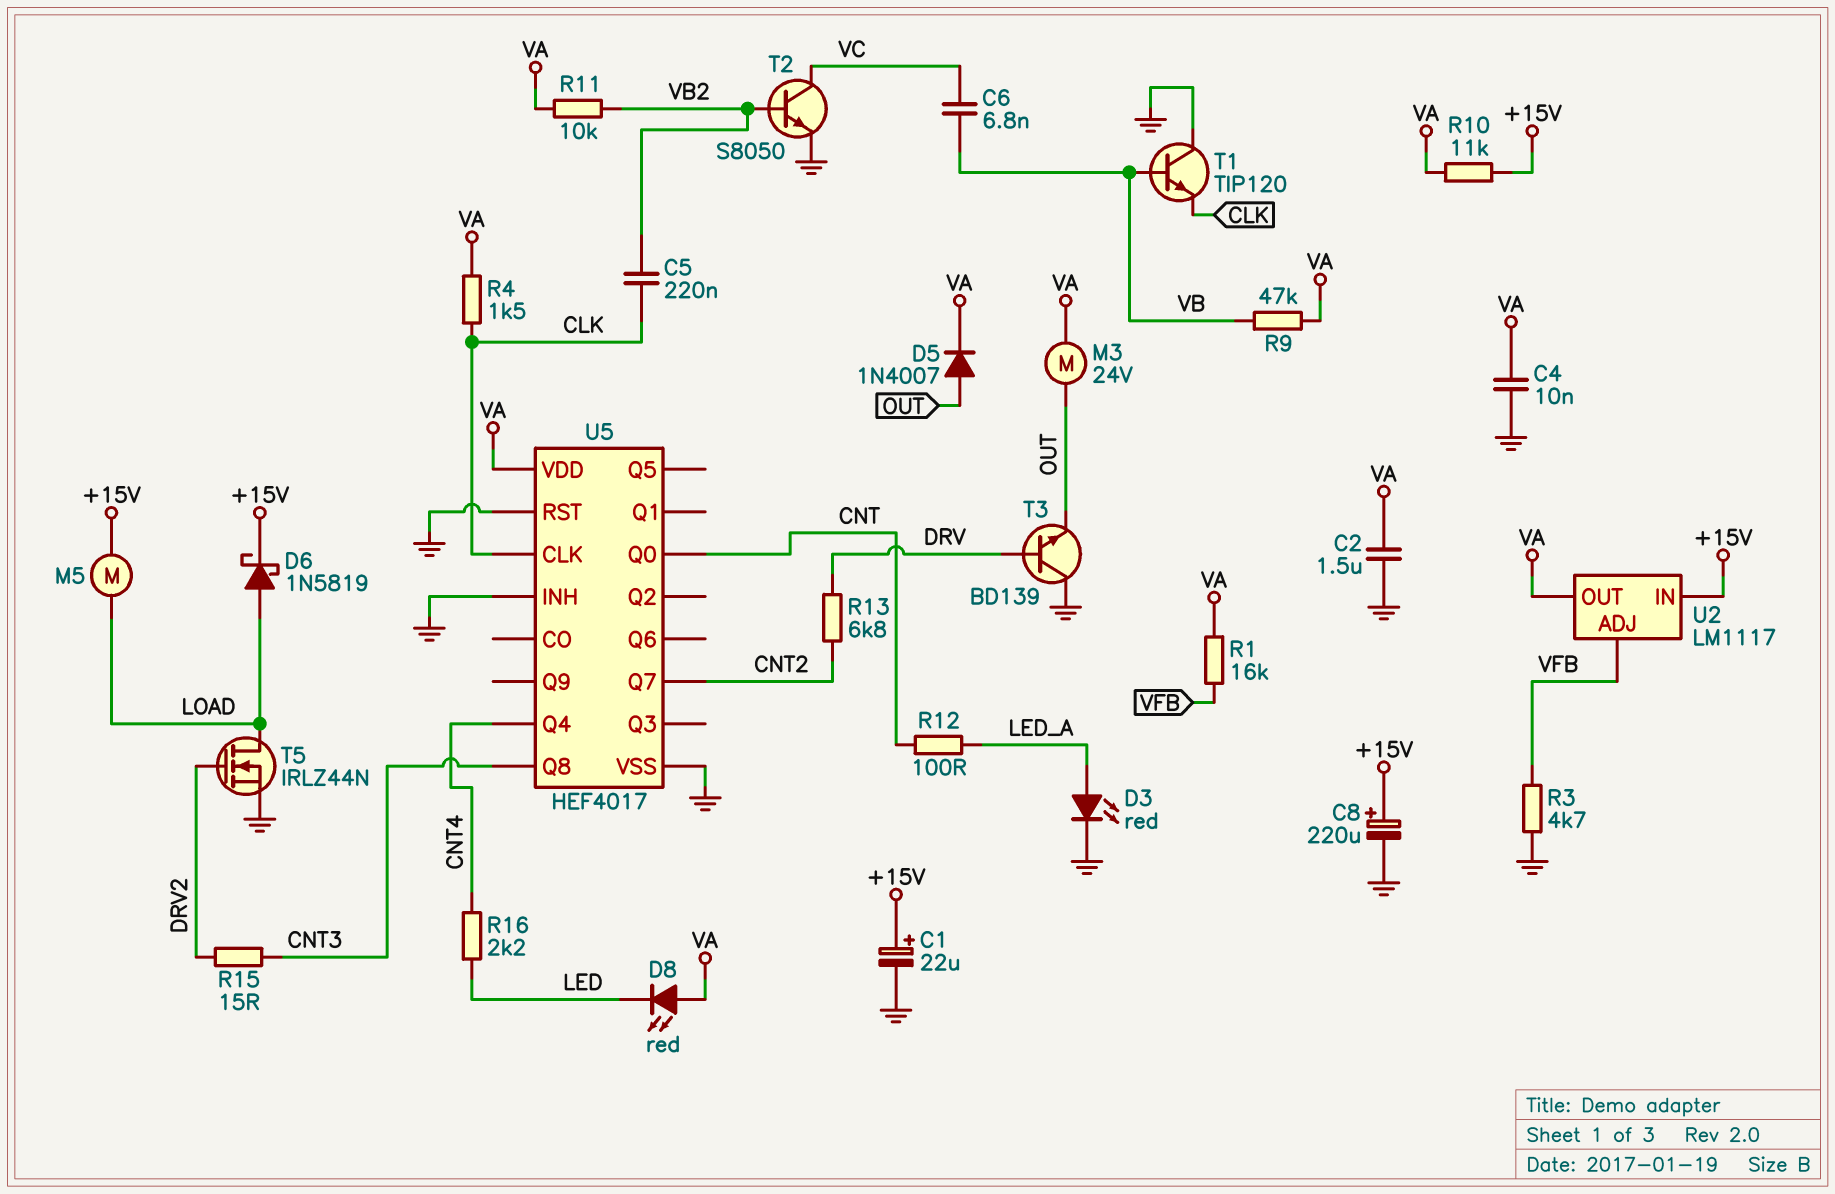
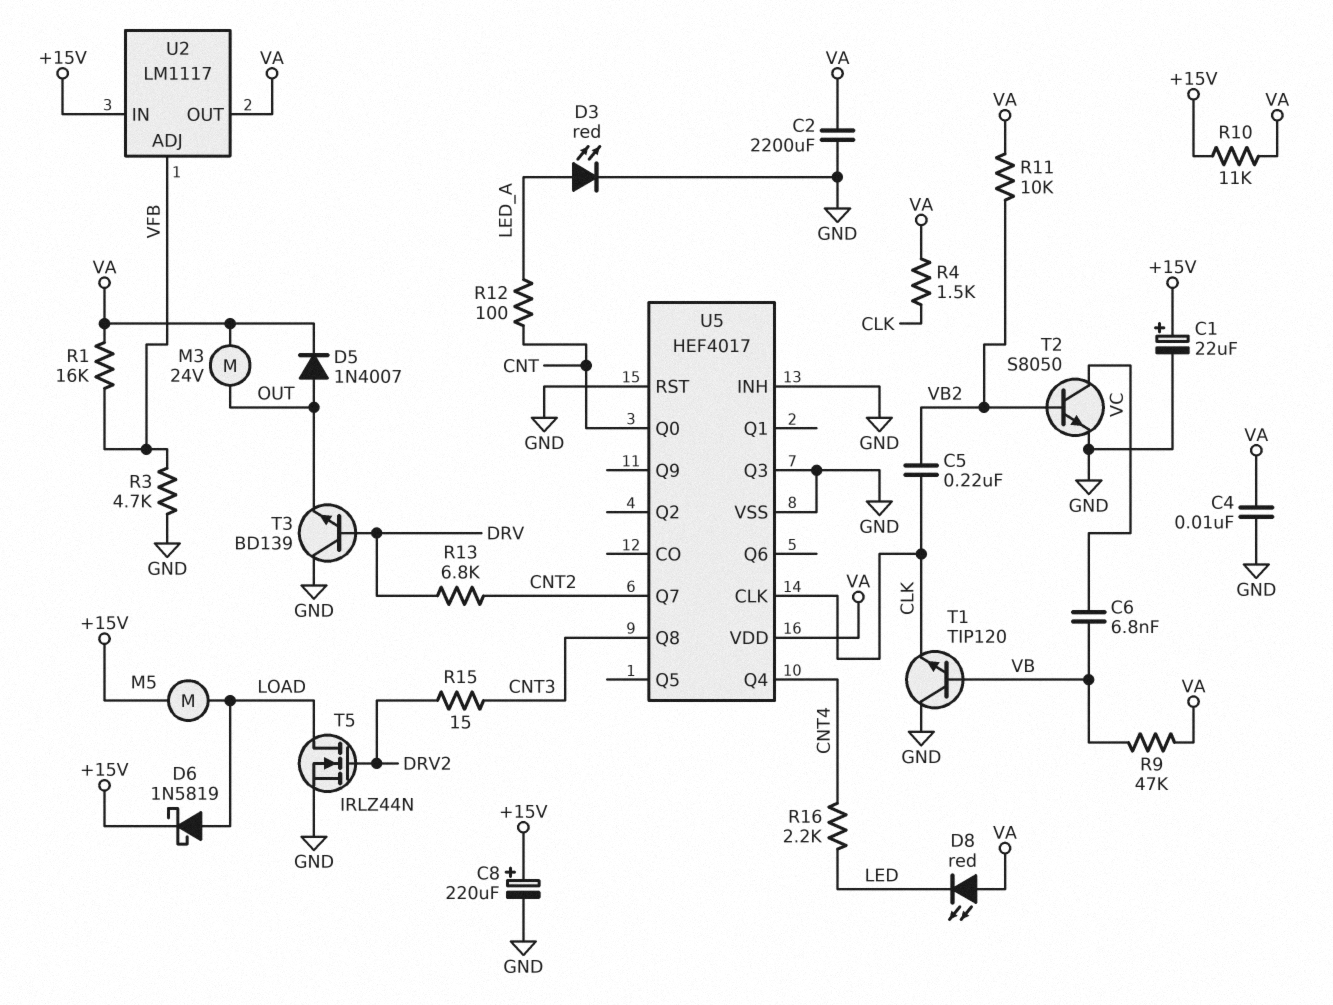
C2: 1.5uF (GND, VA) -> 2200uF (GND, VA)
U5 pin Q3: none -> GND

